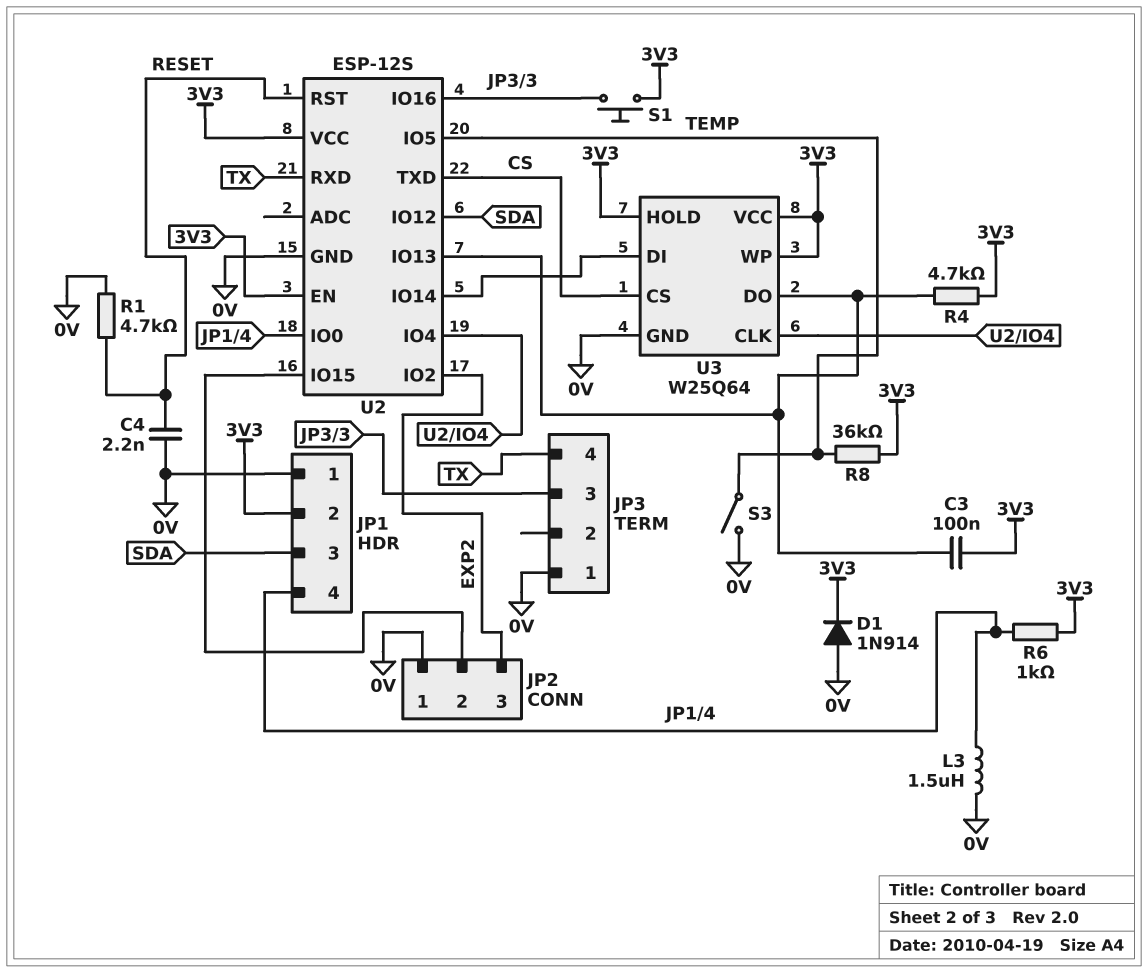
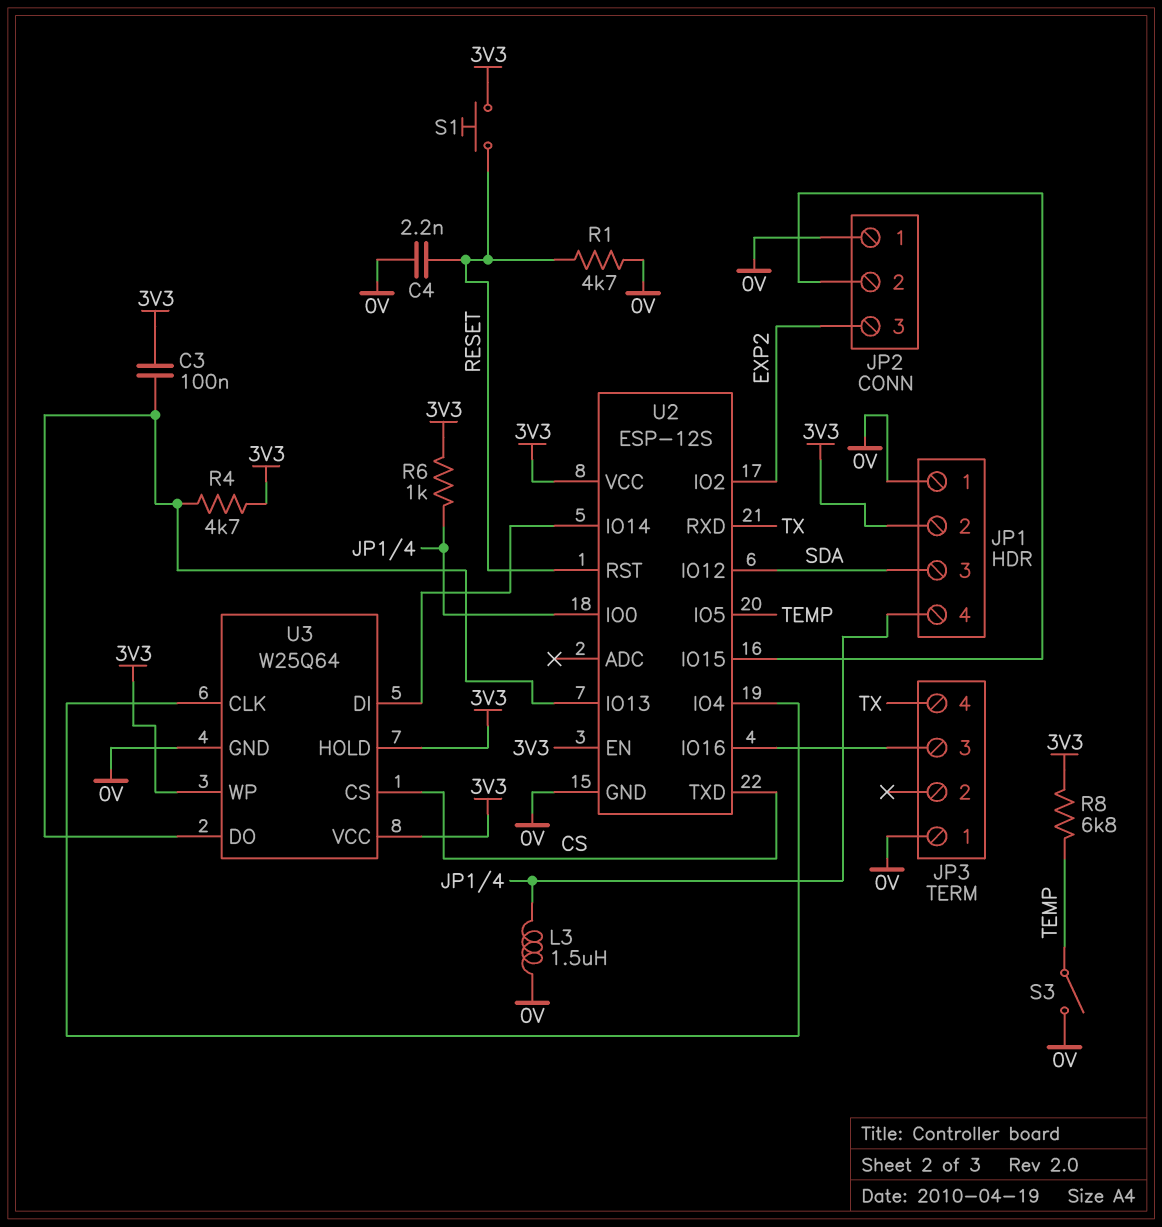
D1: diode 1N914 (A 0V, K 3V3) -> none
R8: 36k (3V3, TEMP) -> 6.8k (3V3, TEMP)
S1: button (3V3, JP3/3) -> button (3V3, RESET)

